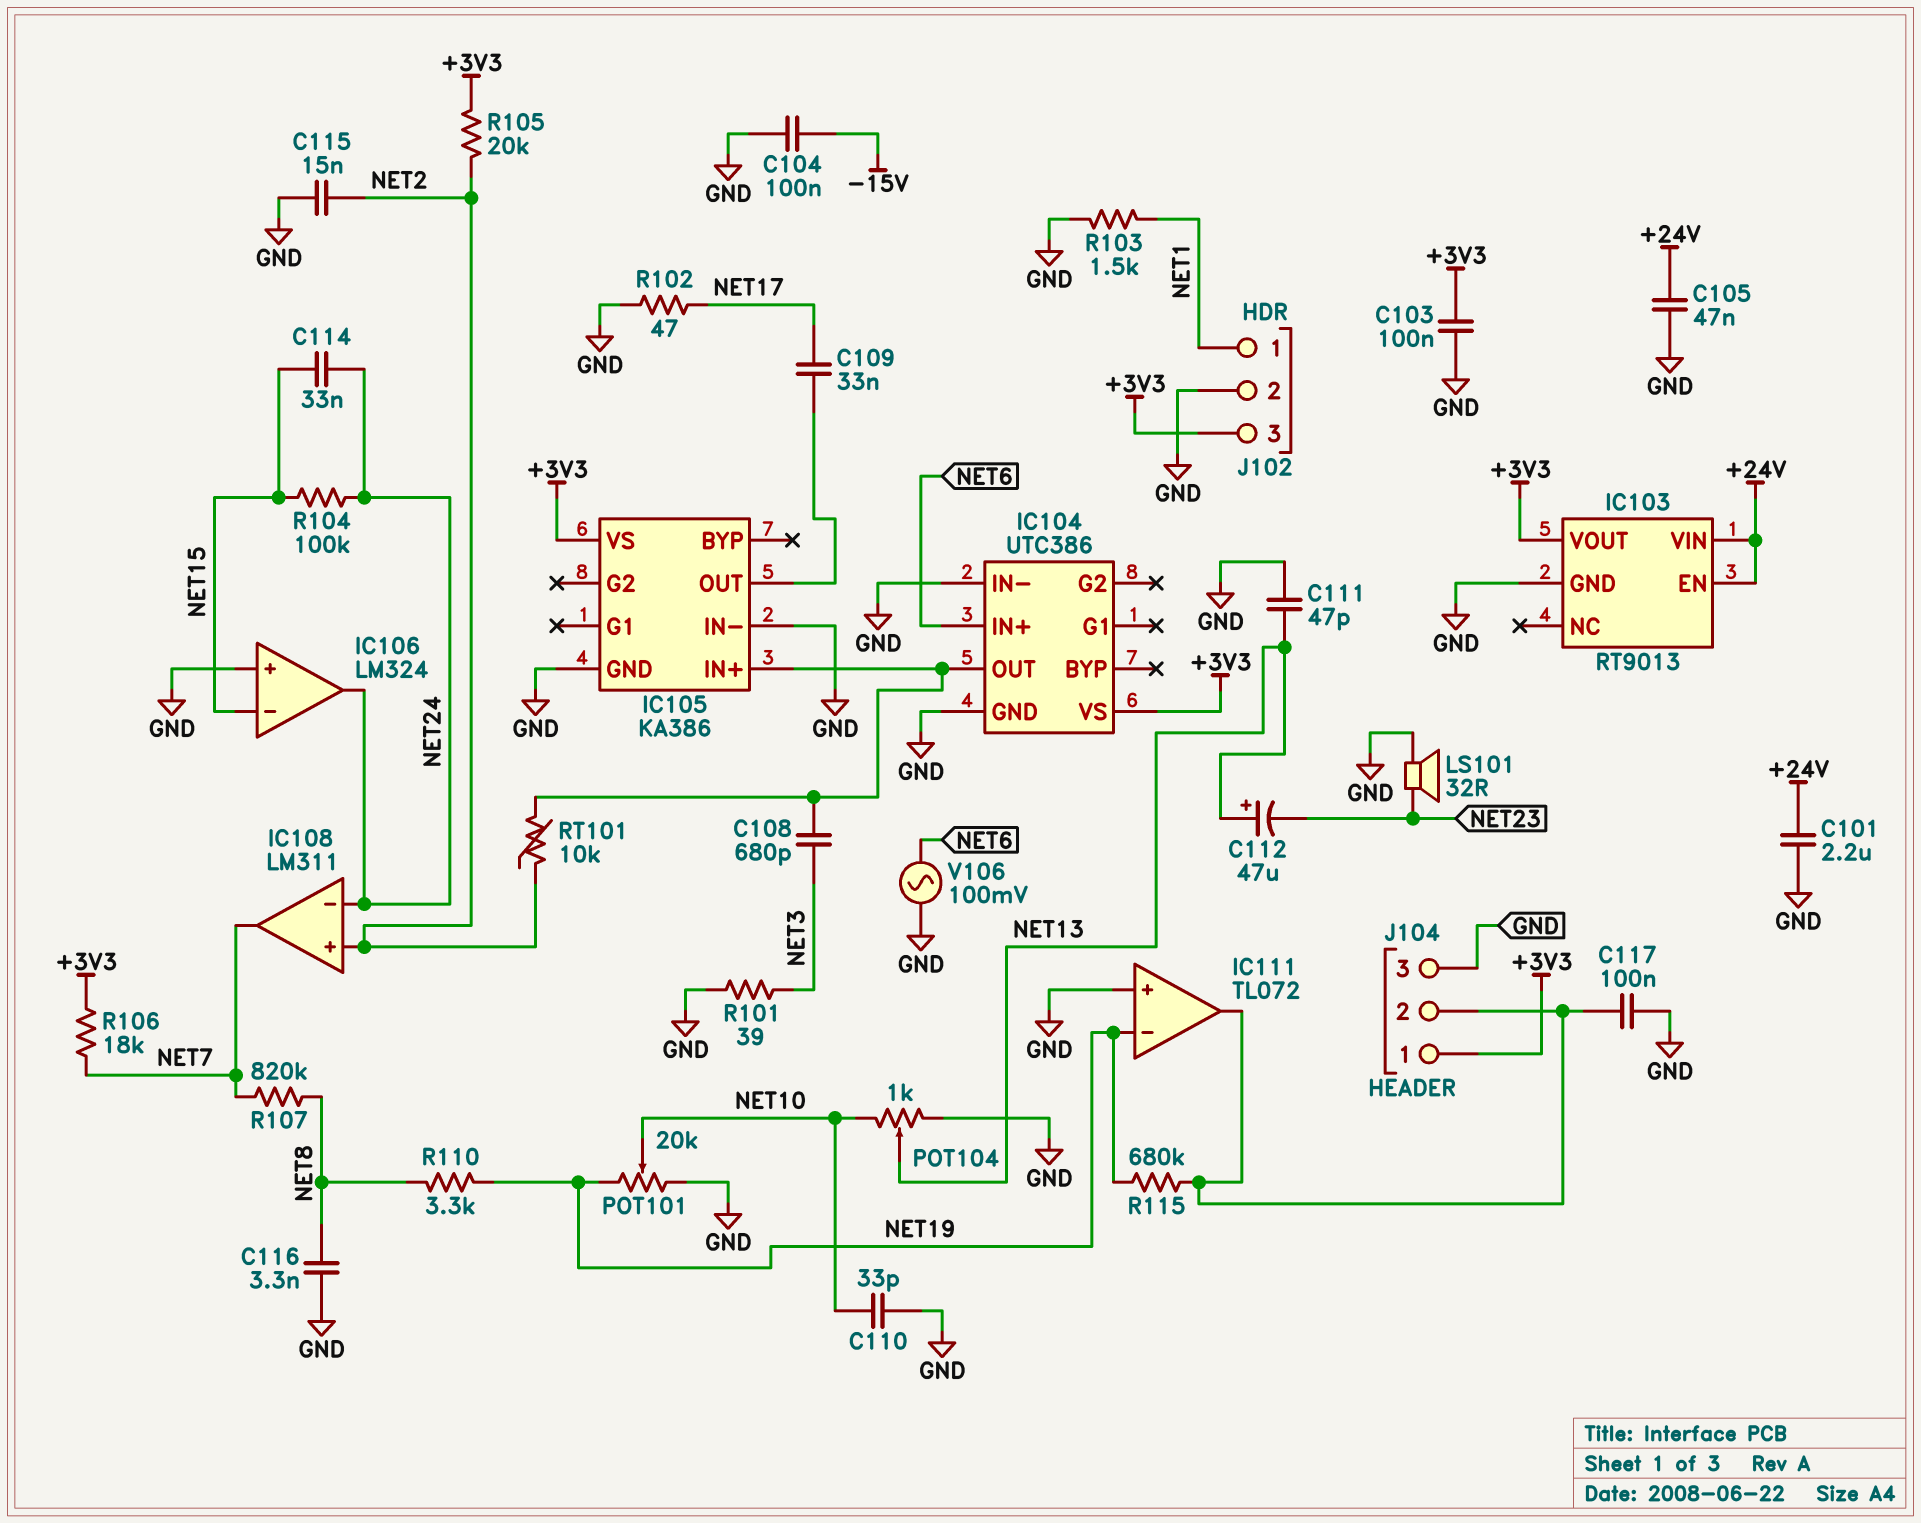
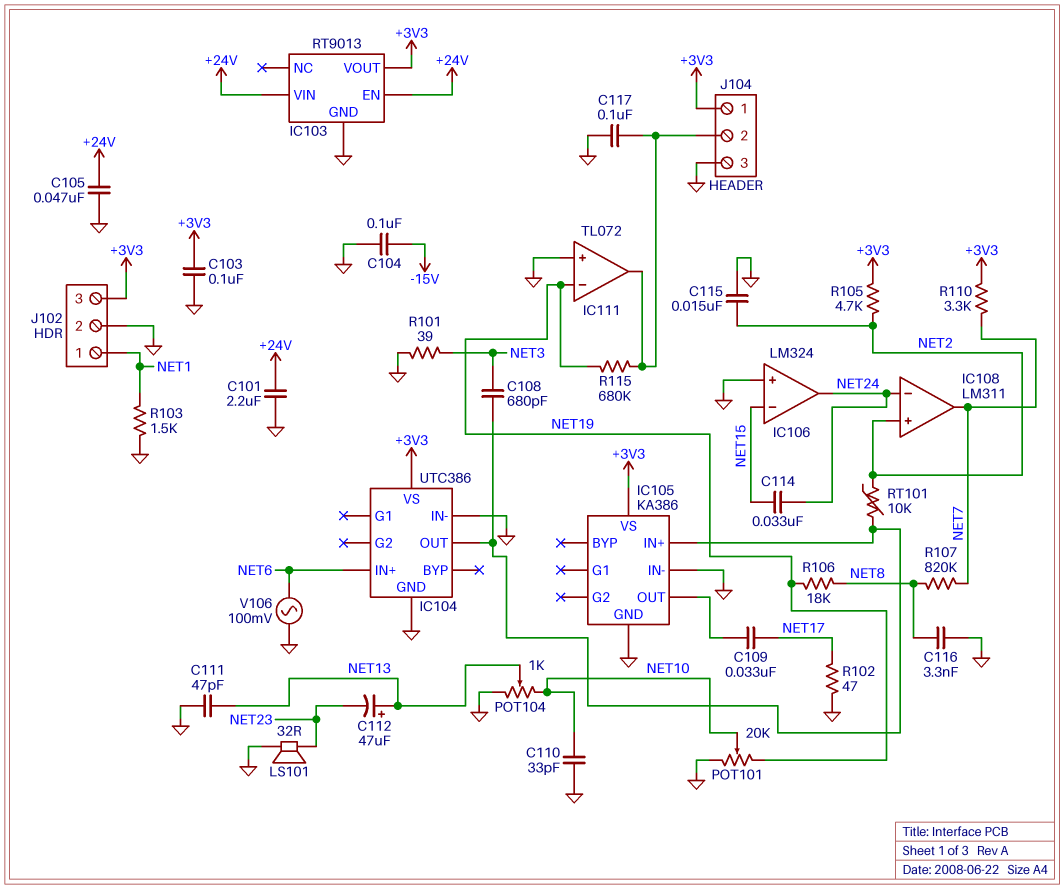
R104: 100k (NET15, NET24) -> none
R105: 20k (+3V3, NET2) -> 4.7k (+3V3, NET2)
R106: 18k (+3V3, NET7) -> 18k (NET8, NET19)
R110: 3.3k (NET8, NET19) -> 3.3k (+3V3, NET7)

